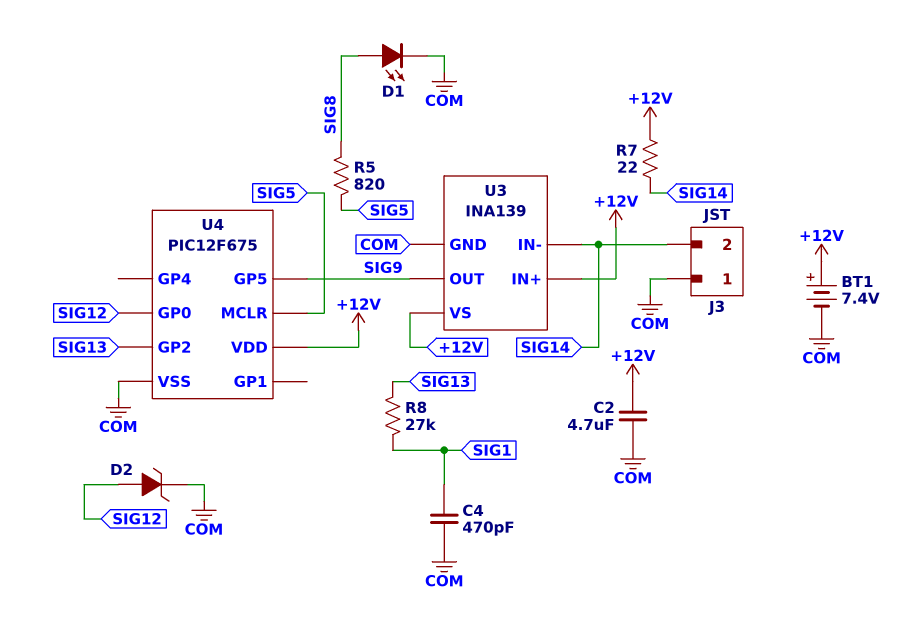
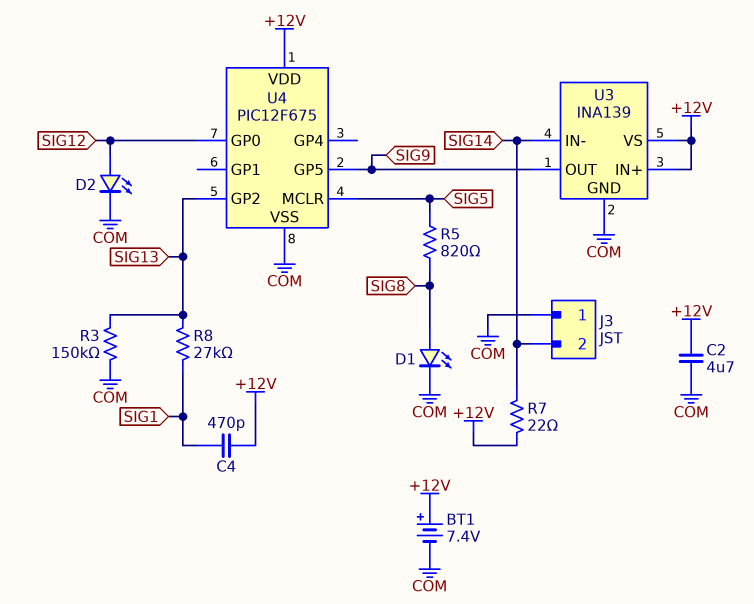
C4: 470pF (COM, SIG1) -> 470pF (+12V, SIG1)
D2: zener (A SIG12, K COM) -> LED (A SIG12, K COM)
R3: none -> 150k (COM, SIG13)

